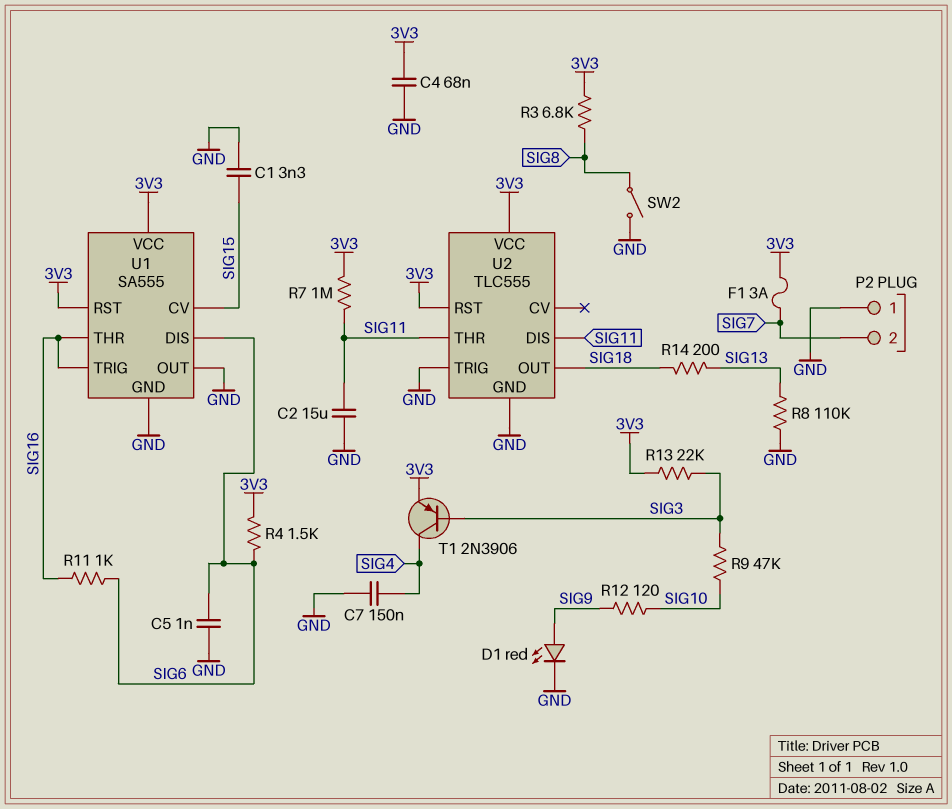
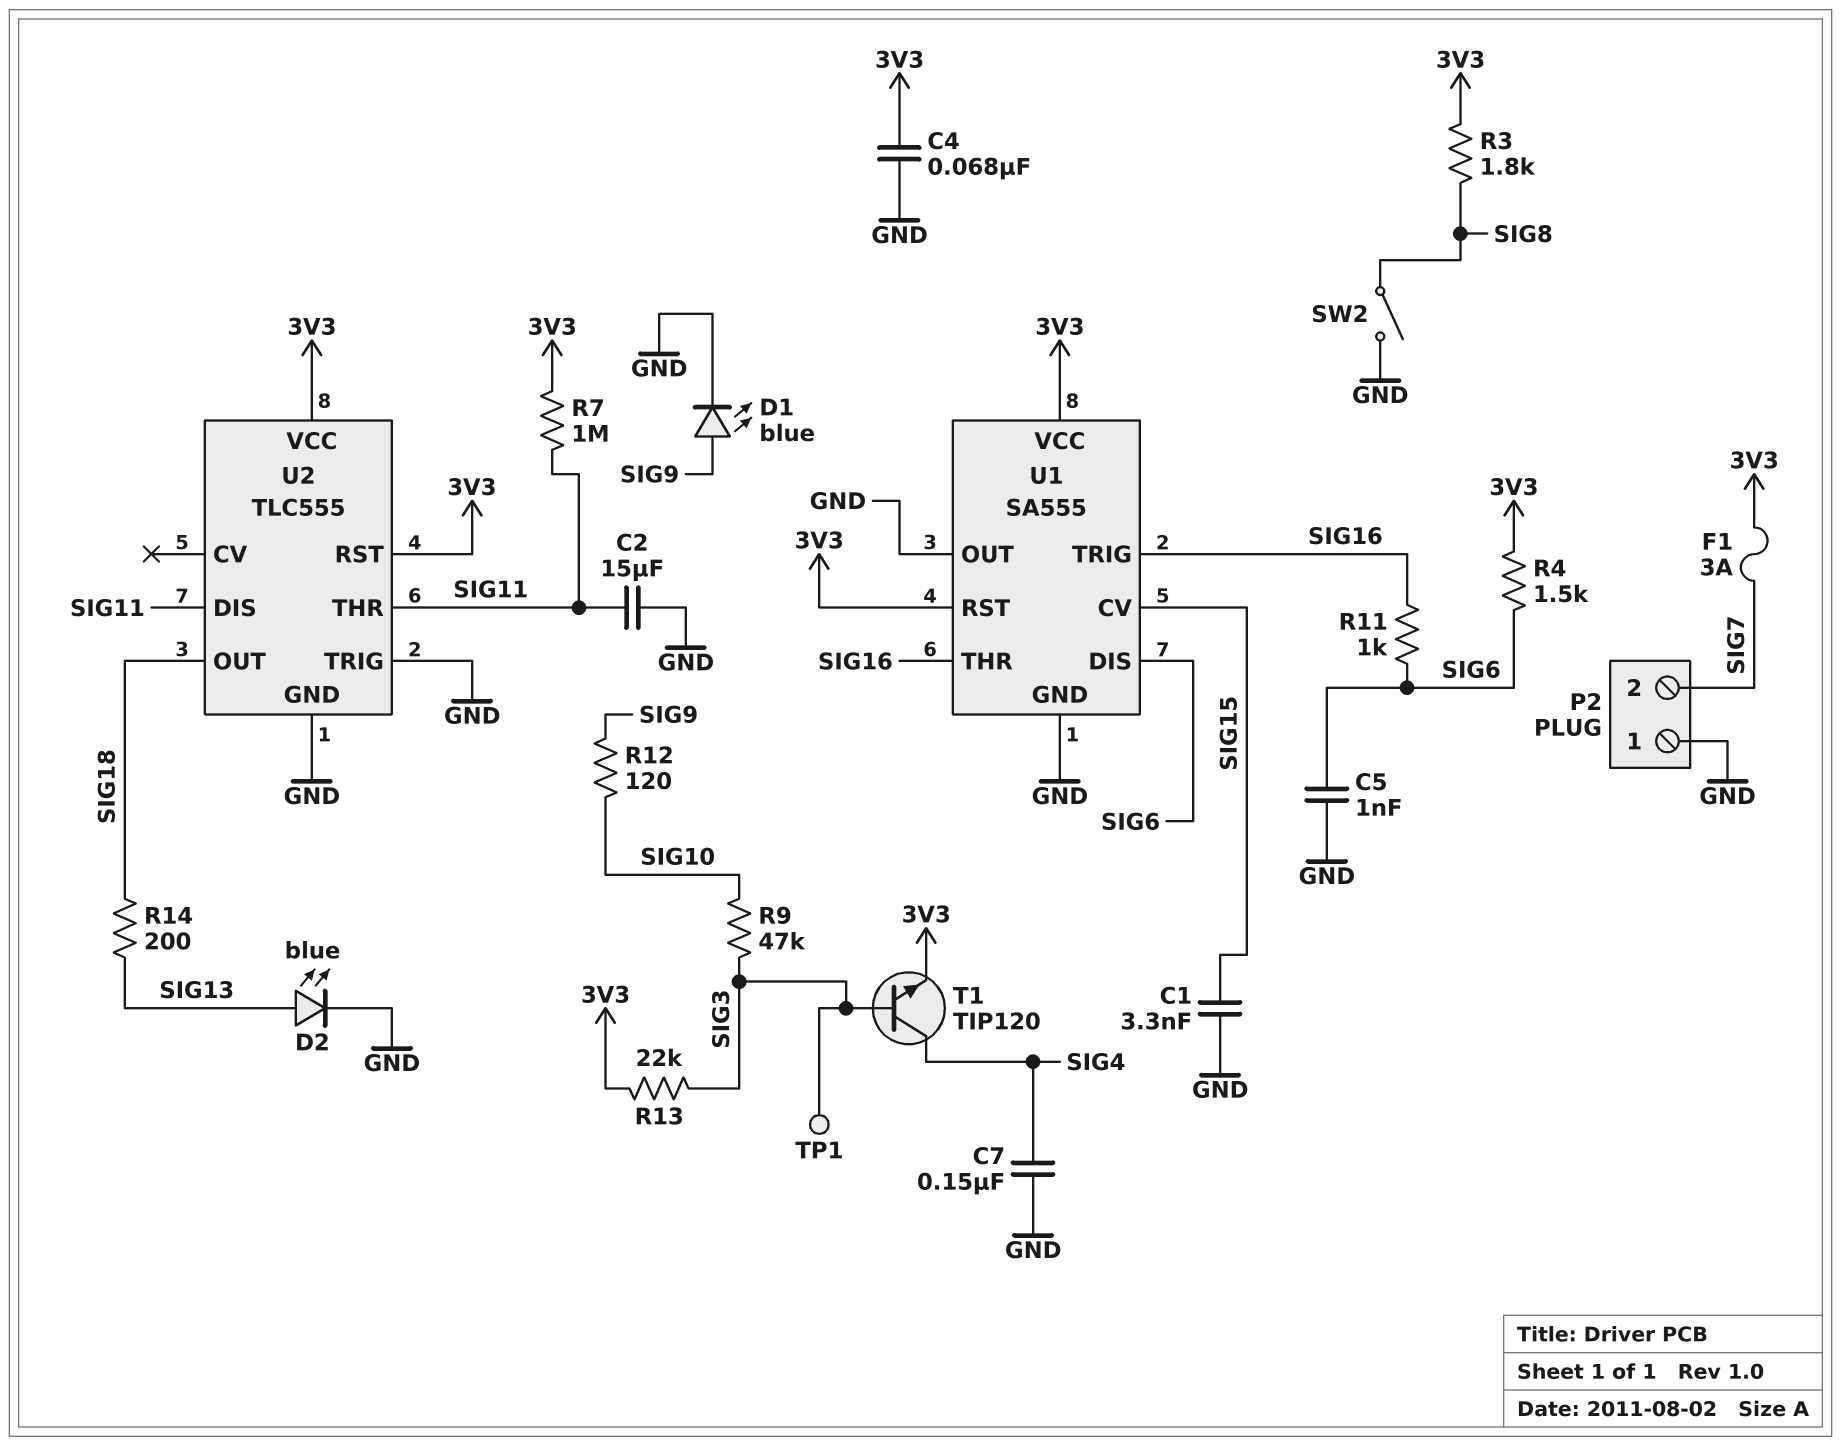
D1: LED red (A SIG9, K GND) -> LED blue (A SIG9, K GND)
D2: none -> LED blue (A SIG13, K GND)
R3: 6.8k (3V3, SIG8) -> 1.8k (3V3, SIG8)
R8: 110k (GND, SIG13) -> none
T1: PNP 2N3906 (B SIG3, C SIG4, E 3V3) -> NPN TIP120 (B SIG3, C SIG4, E 3V3)
TP1: none -> test point (SIG3)

